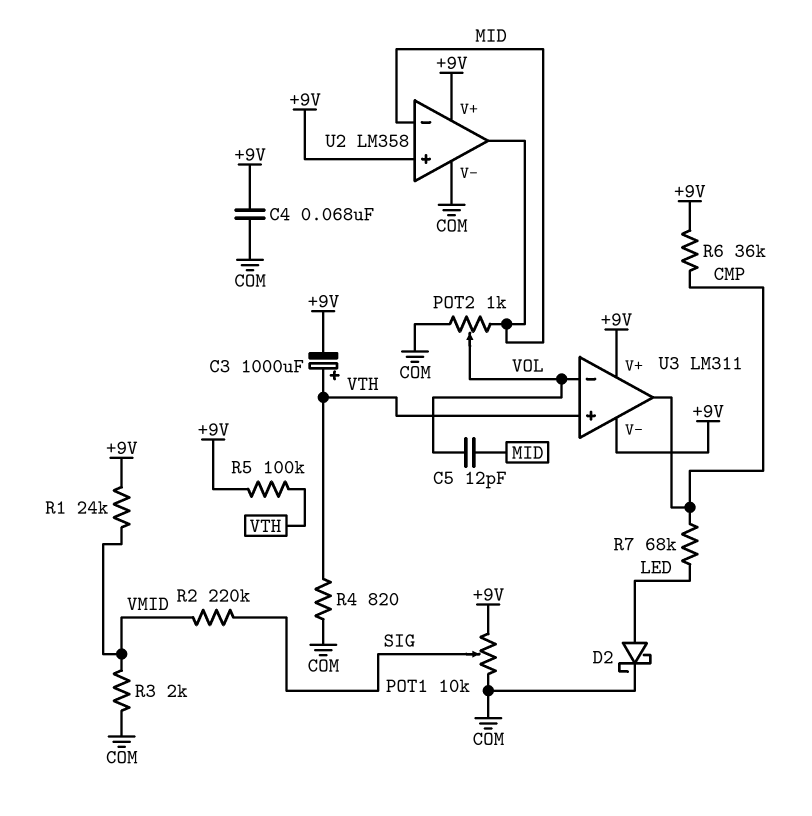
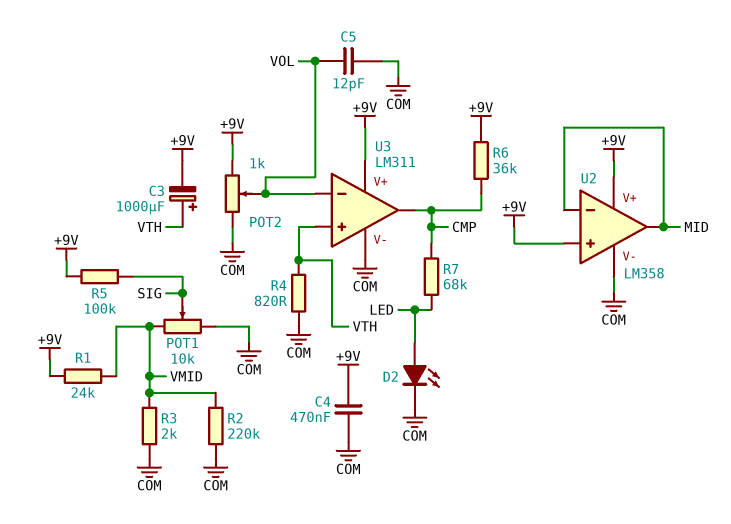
C4: 68nF (+9V, COM) -> 470nF (+9V, COM)
C5: 12pF (MID, VOL) -> 12pF (COM, VOL)
D2: schottky (A LED, K COM) -> LED (A LED, K COM)
POT1: 10k (+9V, COM, wiper SIG) -> 10k (COM, VMID, wiper SIG)
POT2: 1k (COM, MID, wiper VOL) -> 1k (+9V, COM, wiper VOL)
R2: 220k (SIG, VMID) -> 220k (COM, VMID)
R5: 100k (+9V, VTH) -> 100k (+9V, SIG)
U3 pin V-: +9V -> COM

